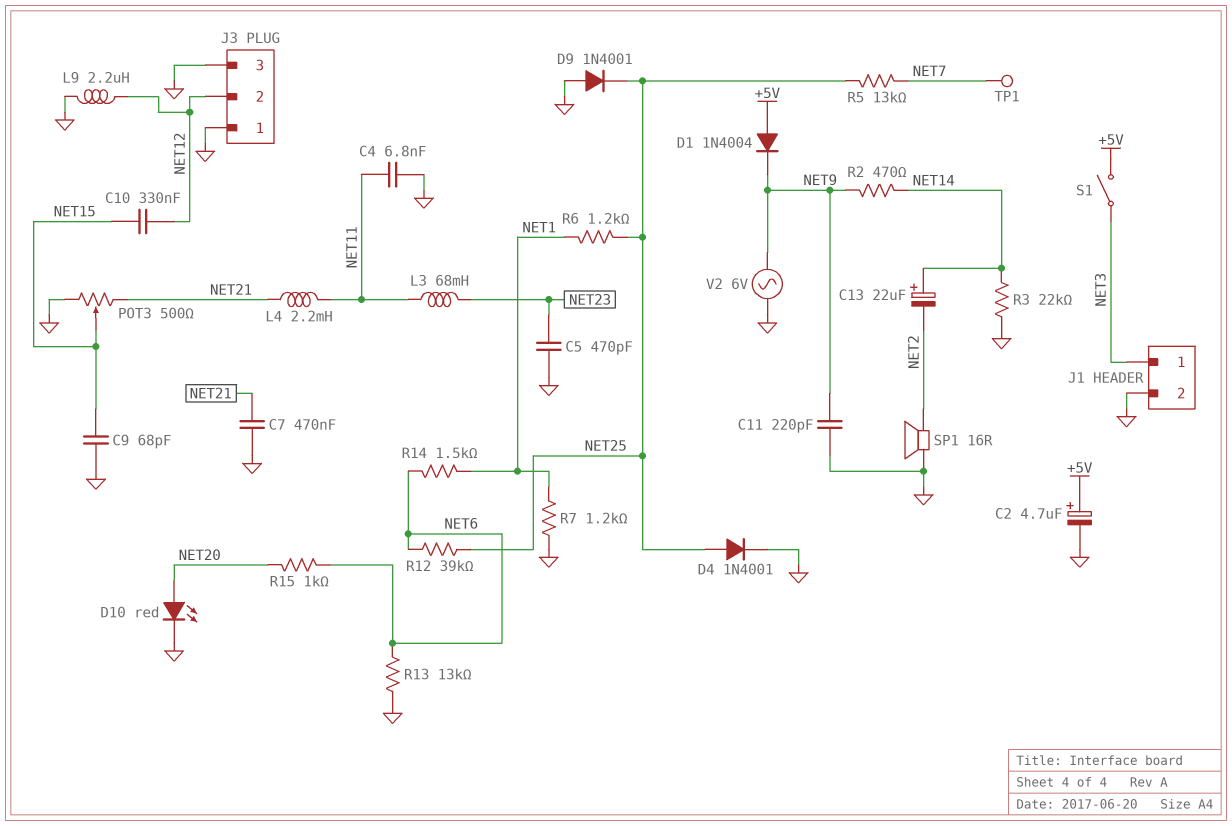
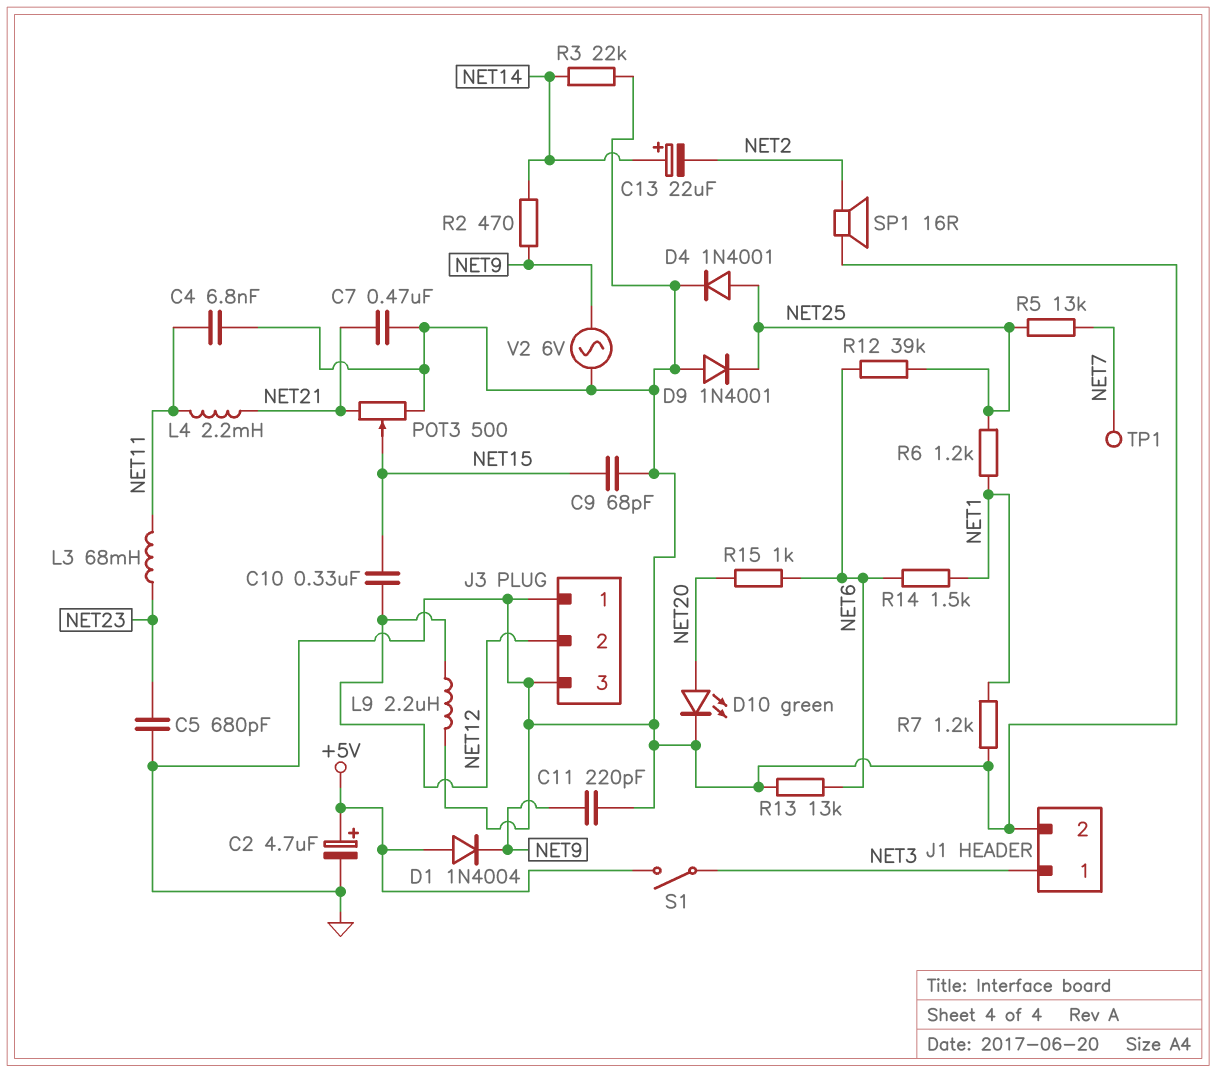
C5: 470pF (GND, NET23) -> 680pF (GND, NET23)
D10: LED red (A NET20, K GND) -> LED green (A NET20, K GND)

